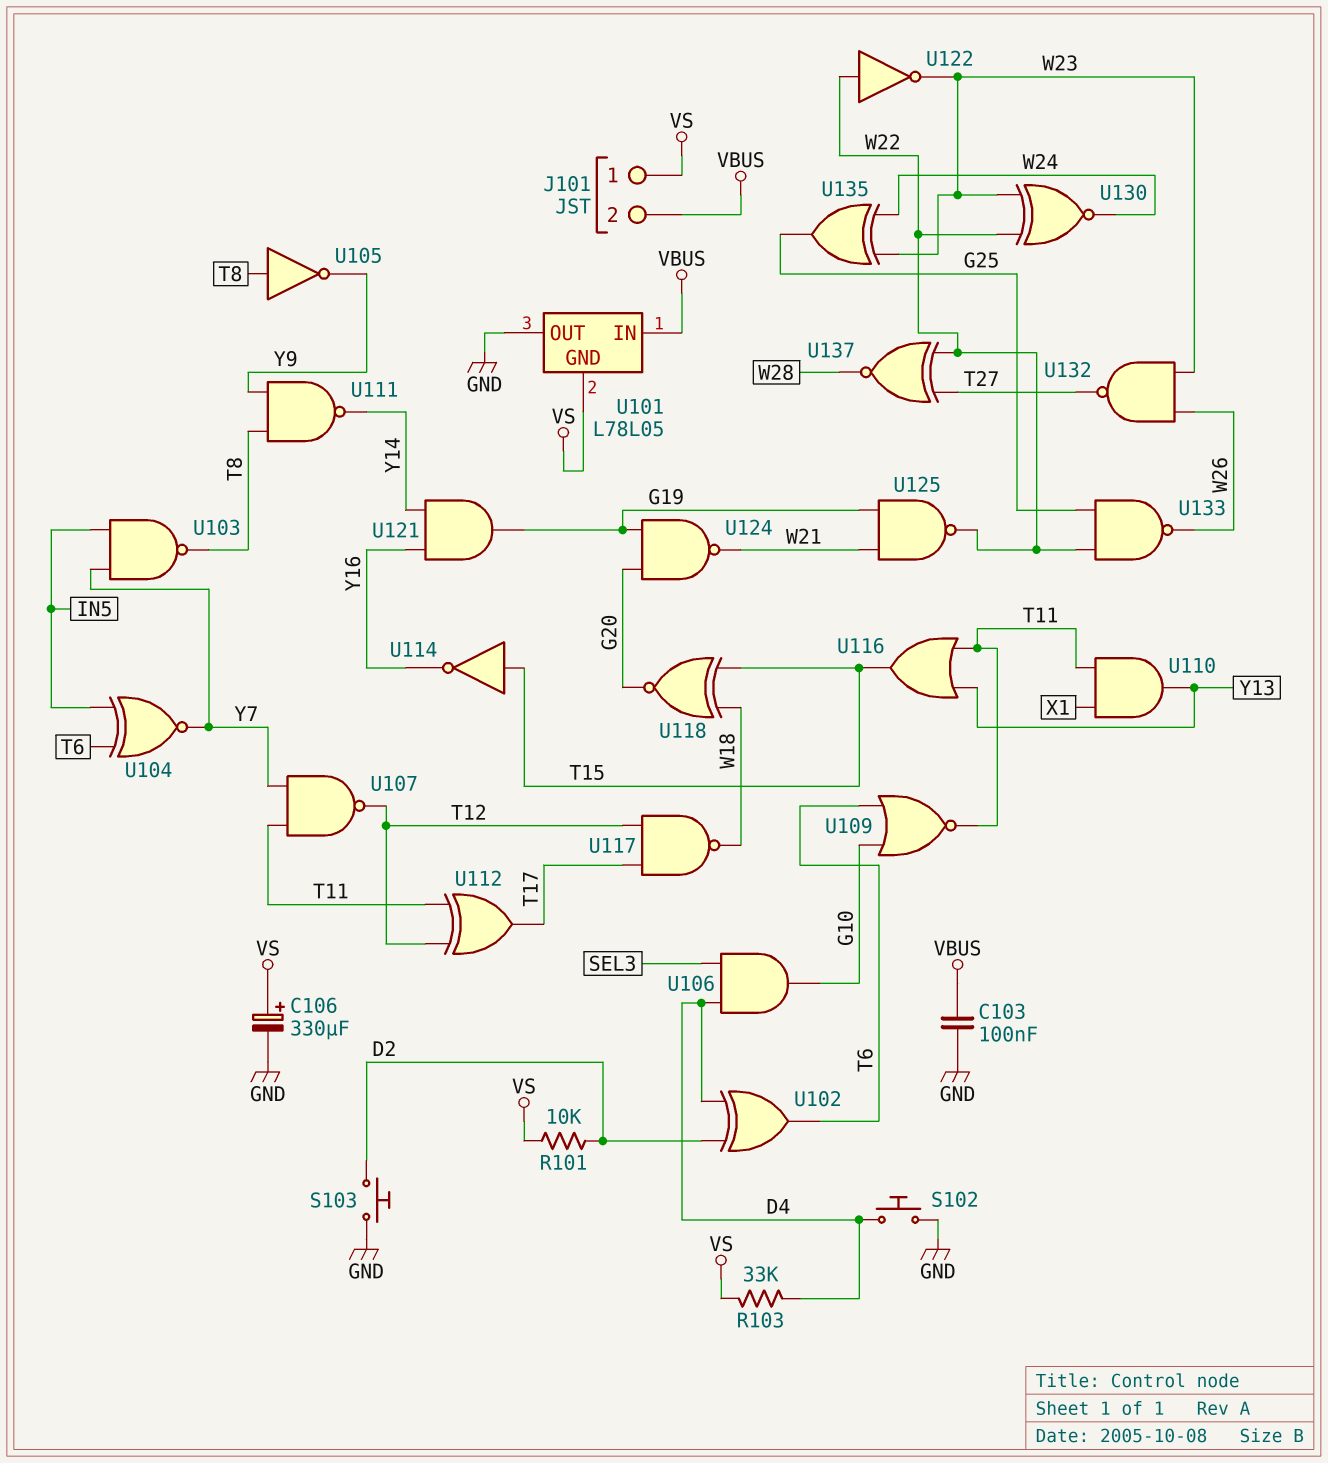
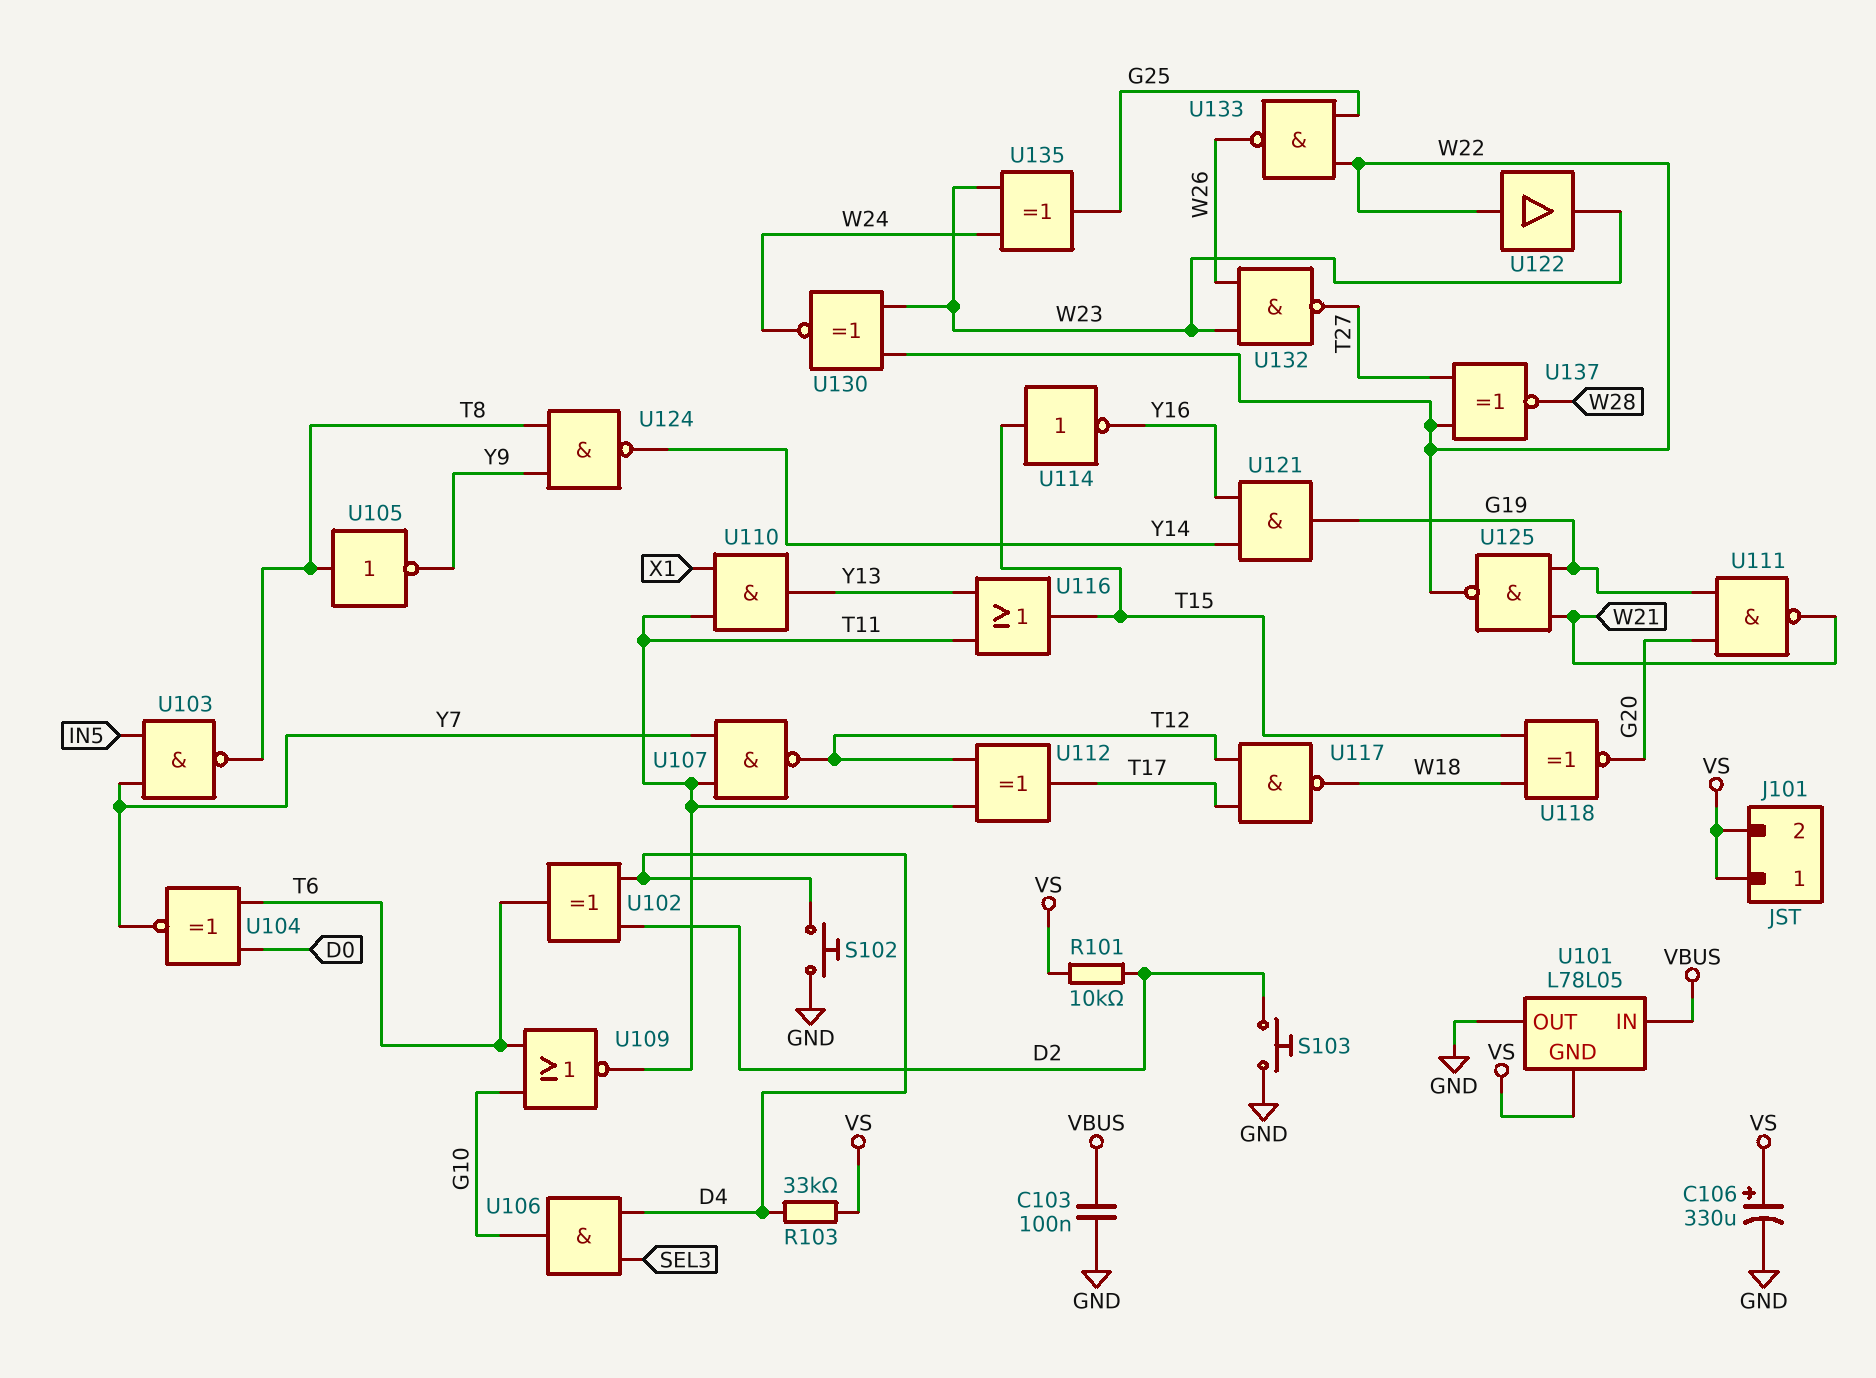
J101 pin 2: VBUS -> VS
U104: XNOR (in IN5, in T6, out Y7) -> XNOR (in D0, in T6, out Y7)
U111: NAND (in T8, in Y9, out Y14) -> NAND (in G19, in G20, out W21)
U122: NOT (in W22, out W23) -> buffer (in W22, out W23)
U124: NAND (in G19, in G20, out W21) -> NAND (in T8, in Y9, out Y14)

